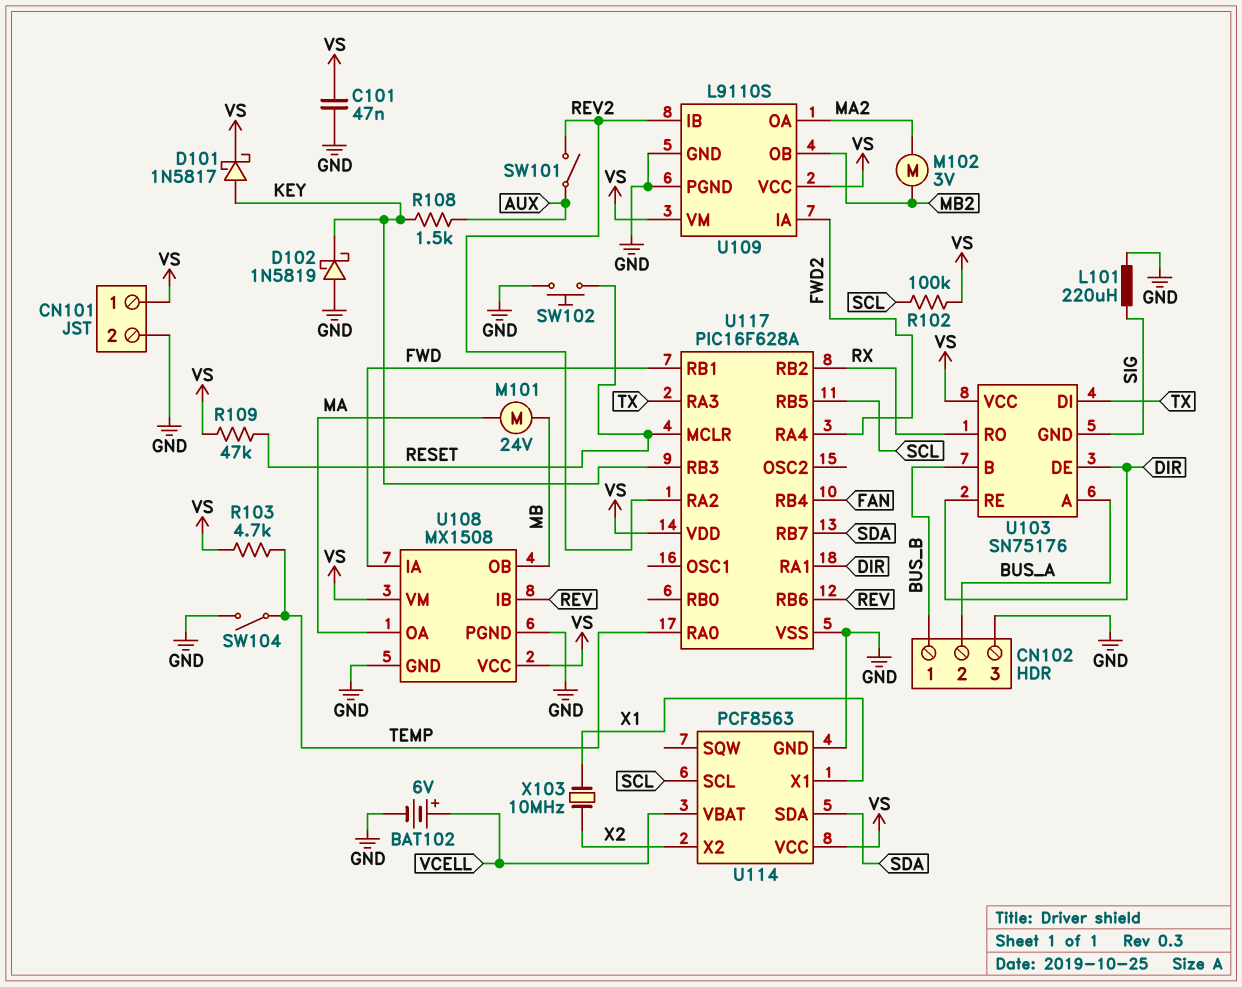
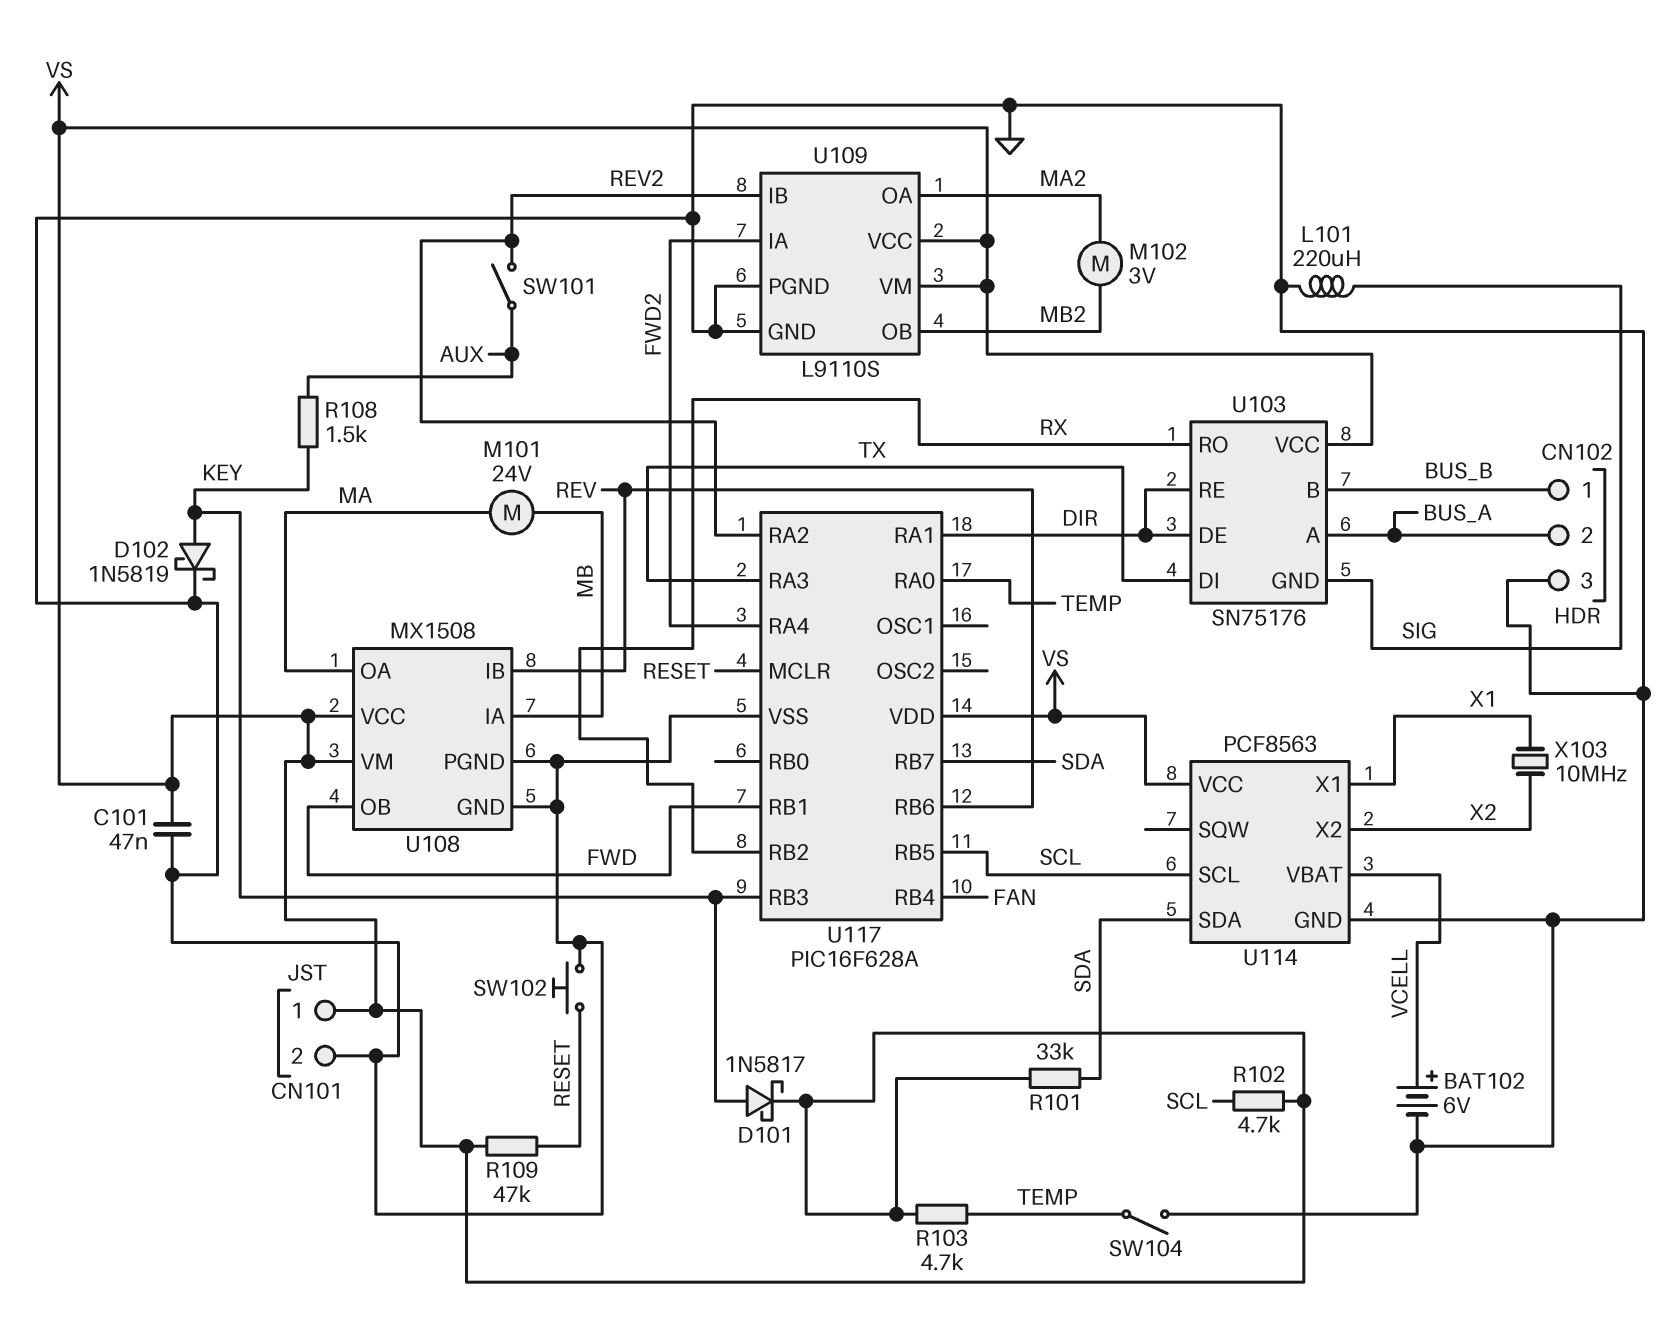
D102: schottky 1N5819 (A GND, K KEY) -> schottky 1N5819 (A KEY, K GND)
R101: none -> 33k (SDA, VS)
R102: 100k (SCL, VS) -> 4.7k (SCL, VS)
U108 pin IA: FWD -> MB
U108 pin OB: MB -> FWD

